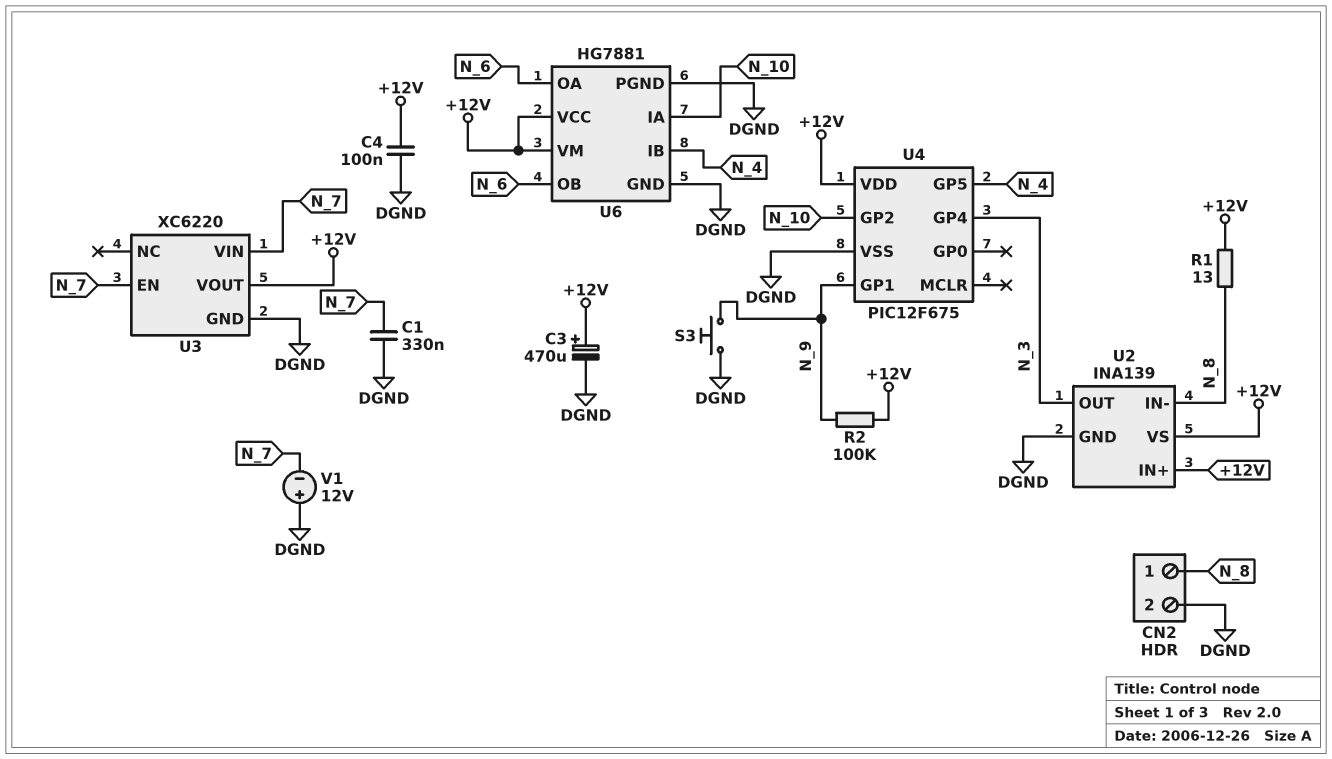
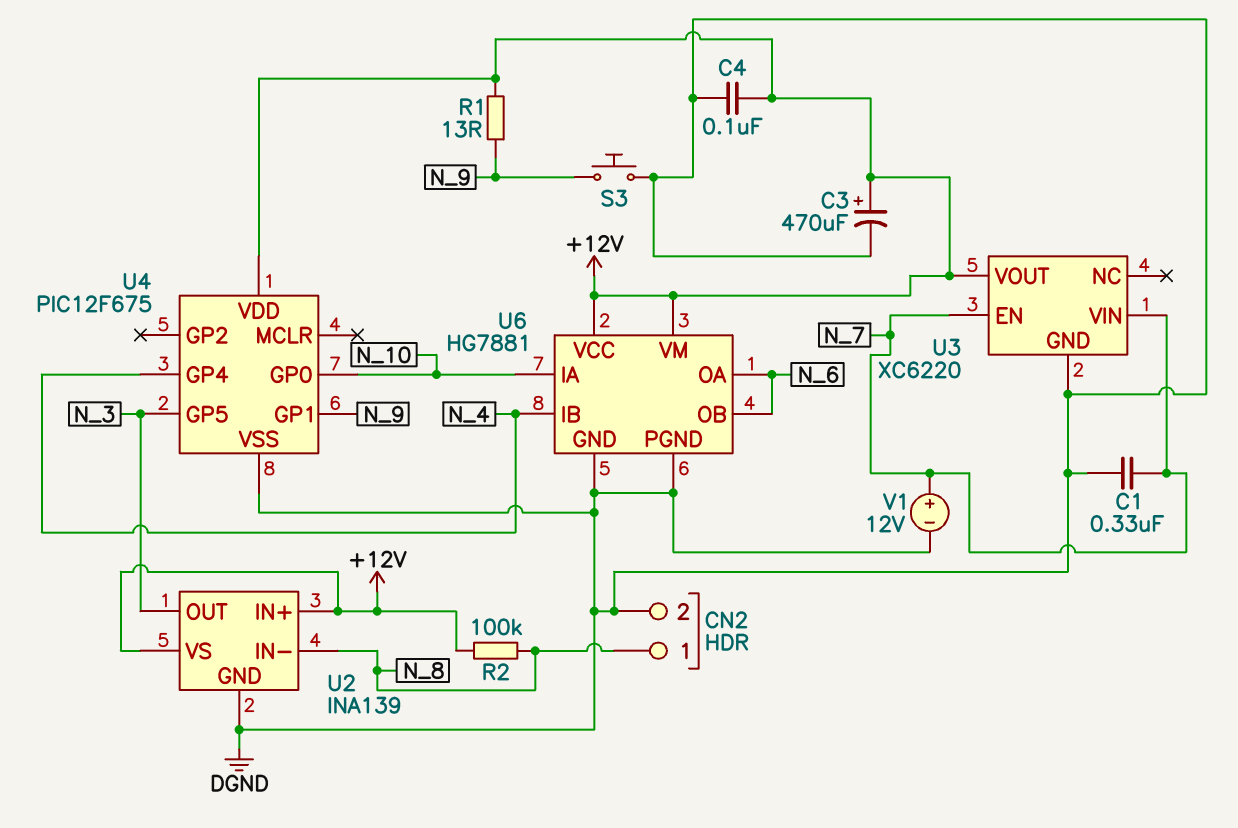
R1: 13 (+12V, N_8) -> 13 (+12V, N_9)
R2: 100k (+12V, N_9) -> 100k (+12V, N_8)
U4 pin GP0: none -> N_10
U4 pin GP2: N_10 -> none
U4 pin GP4: N_3 -> N_4
U4 pin GP5: N_4 -> N_3
V1: 12V (plus DGND, minus N_7) -> 12V (plus N_7, minus DGND)

